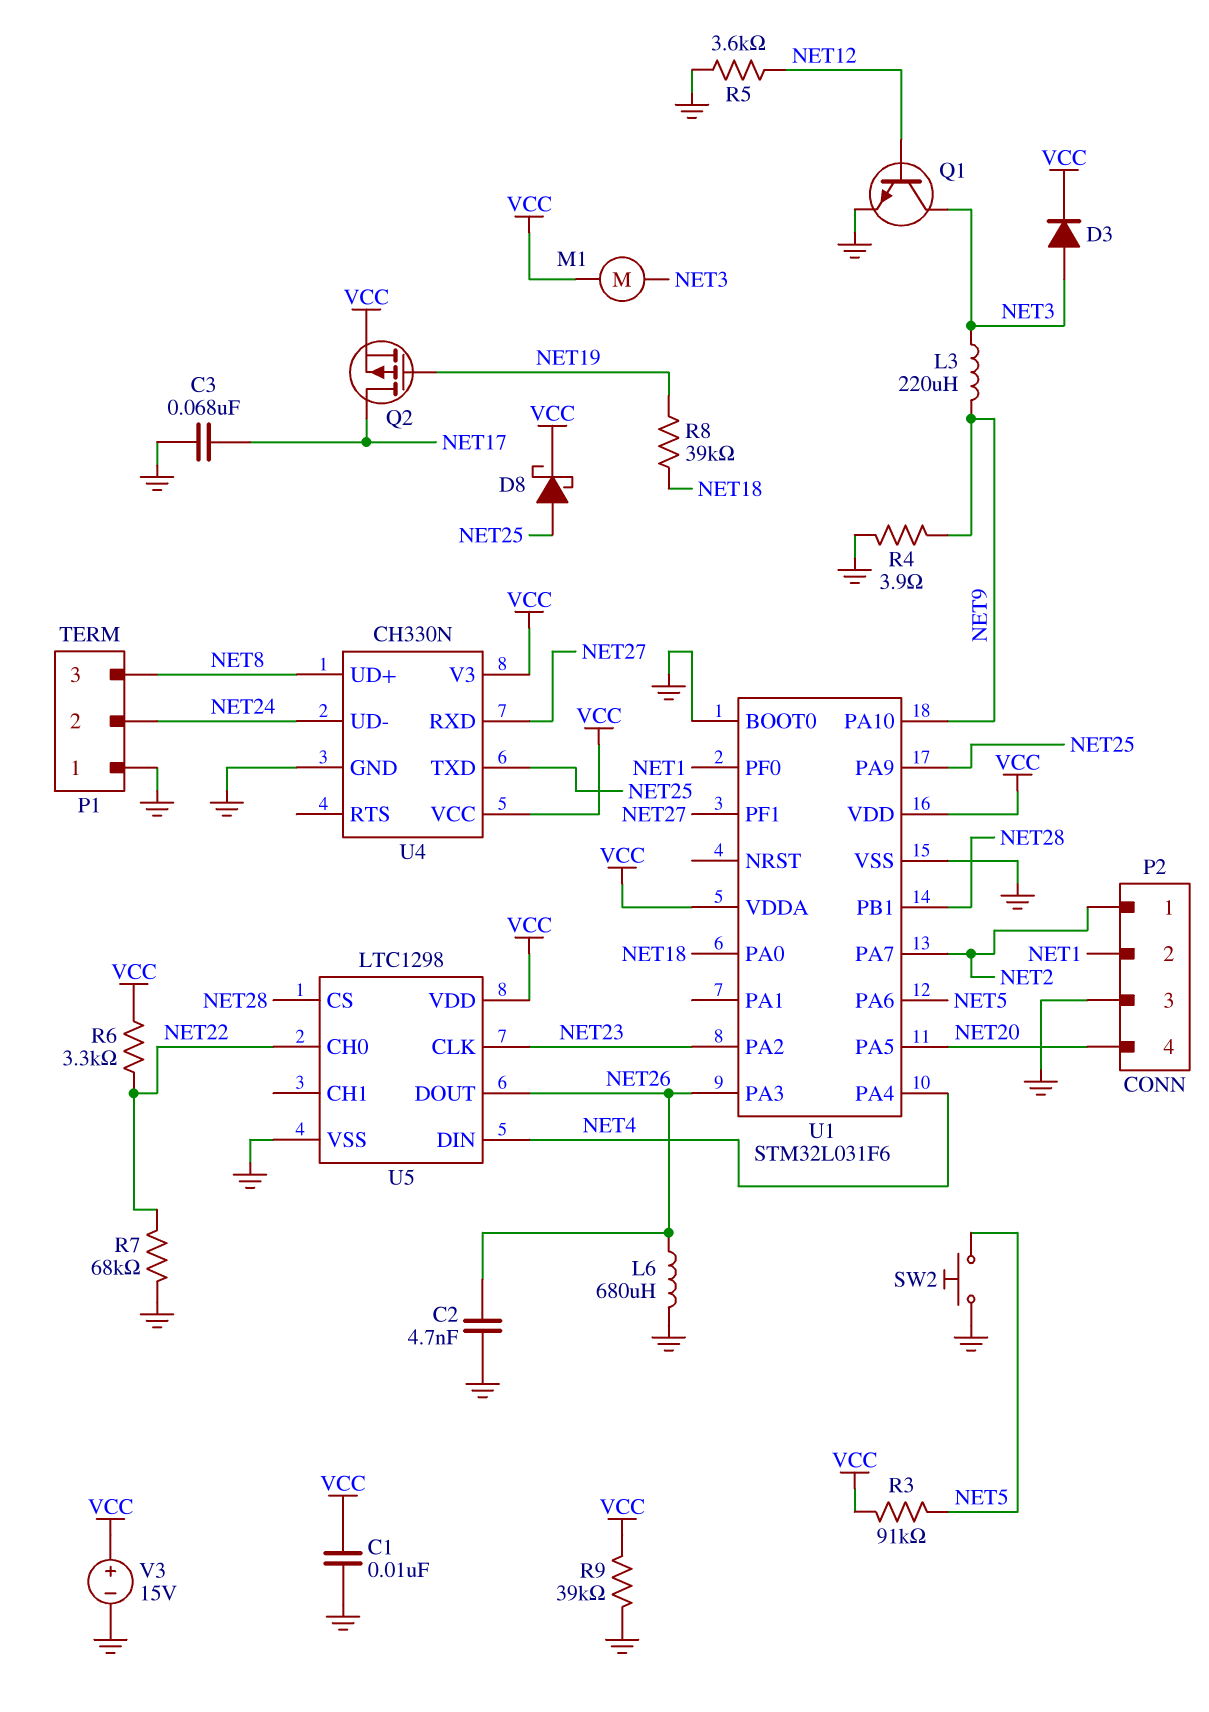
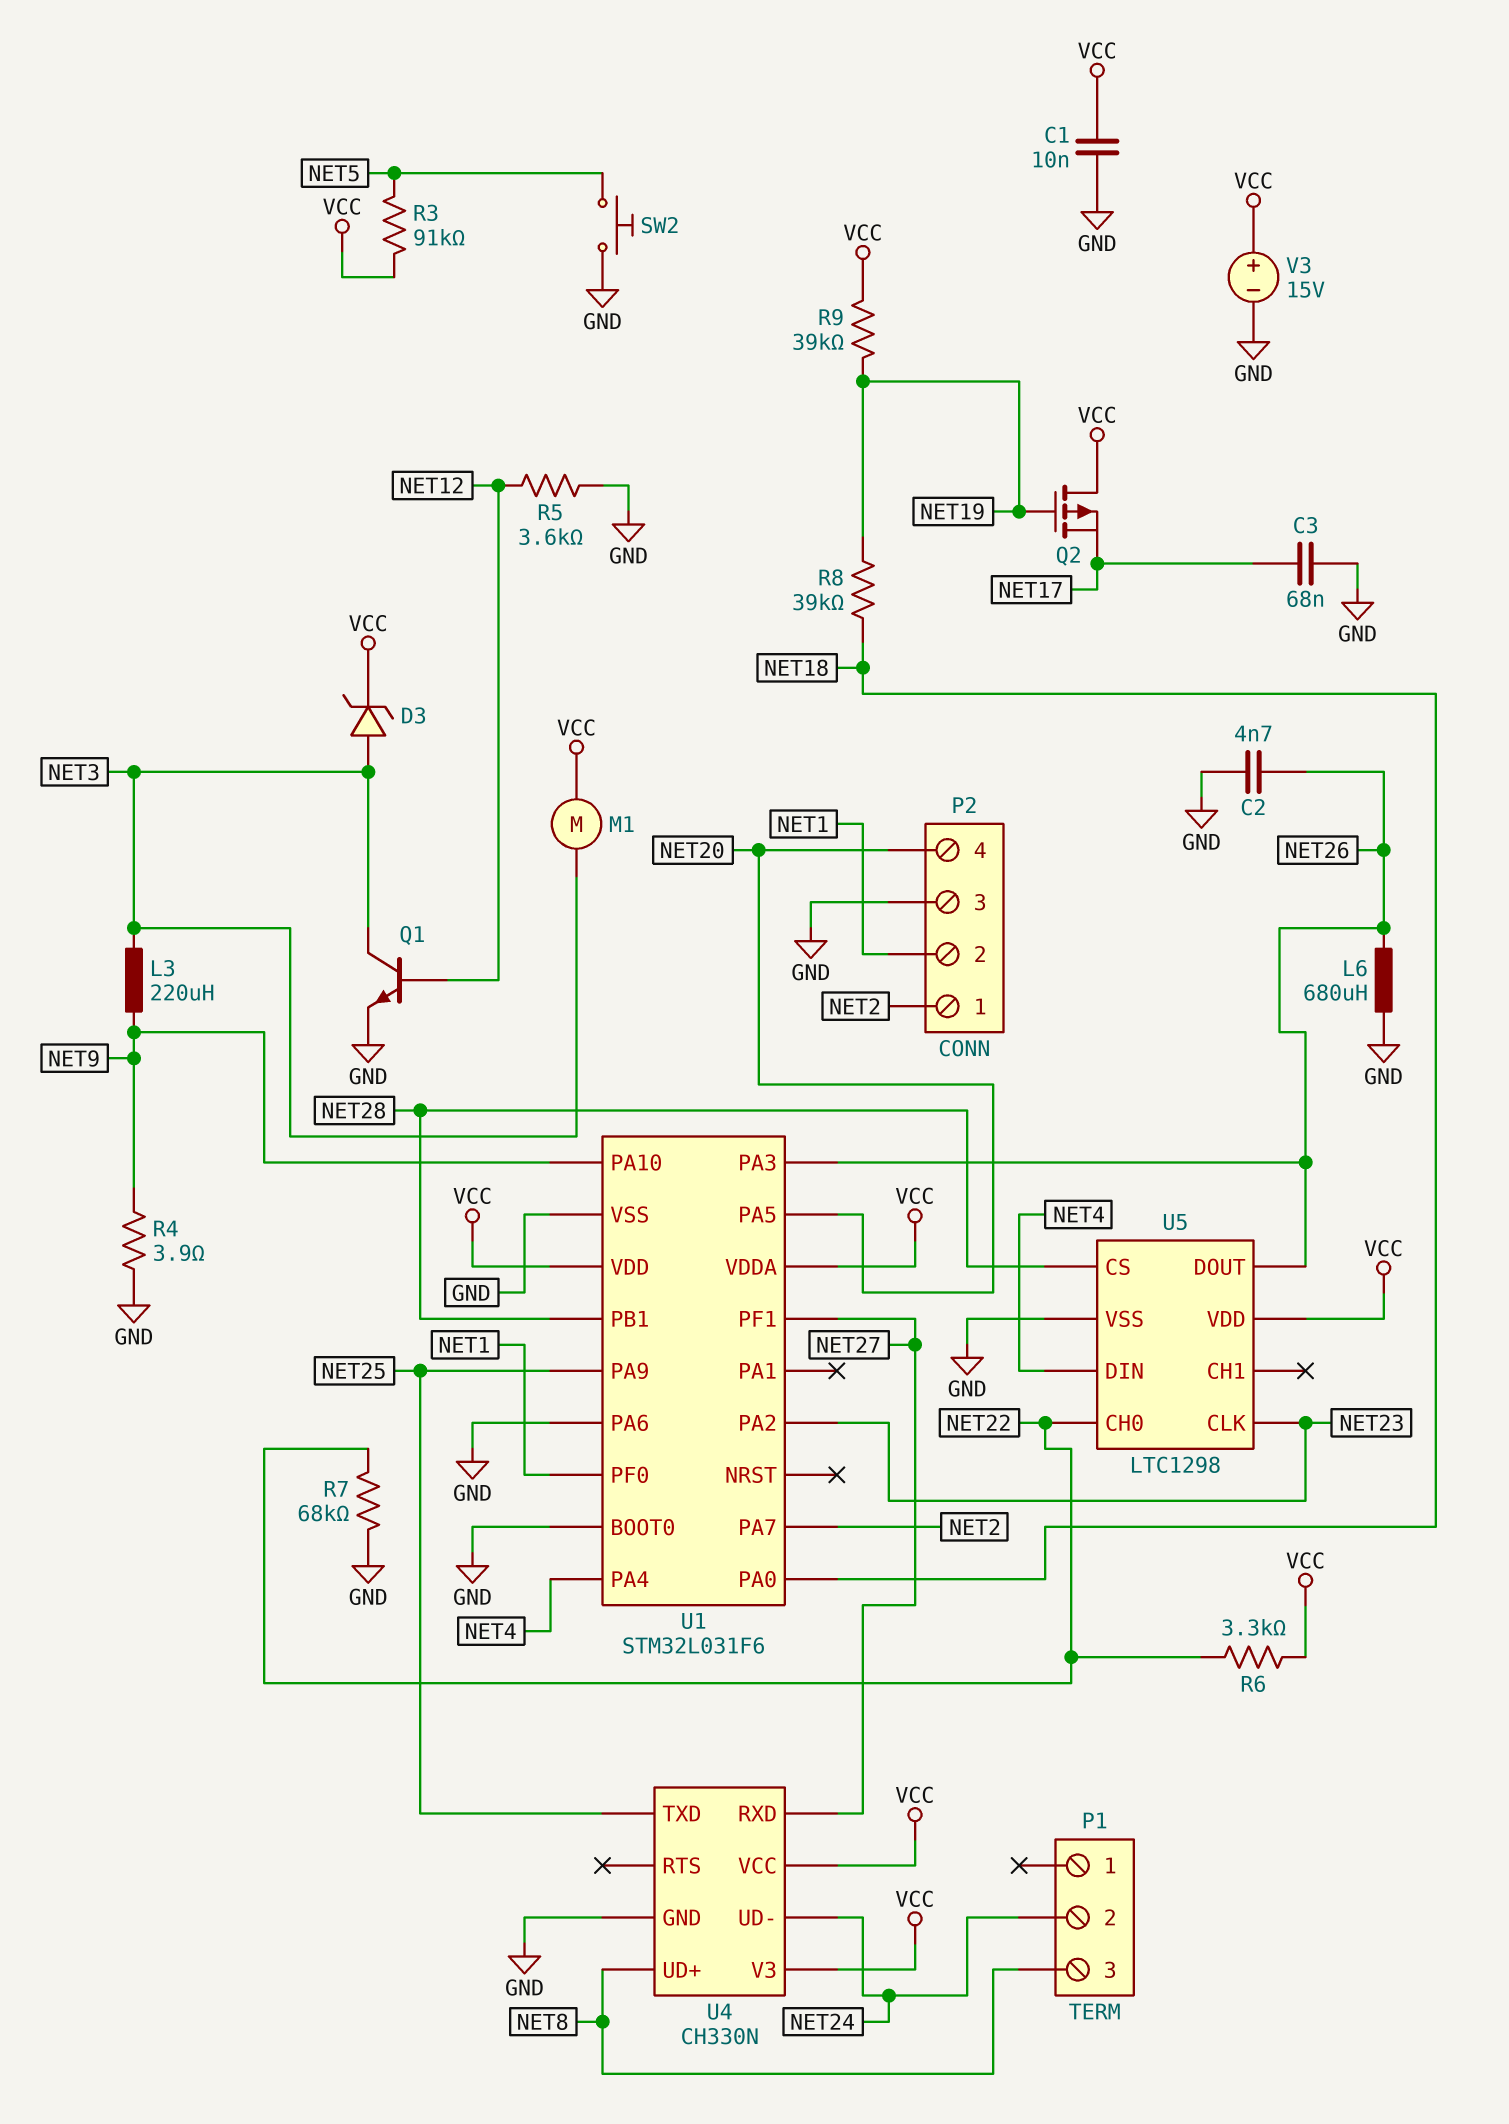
D3: diode (A NET3, K VCC) -> zener (A NET3, K VCC)
D8: schottky (A NET25, K VCC) -> none
P1 pin 1: GND -> none
Q2: PMOS (G NET19, D NET17, S VCC) -> PMOS (G NET19, D VCC, S NET17)
R9: 39k (GND, VCC) -> 39k (NET19, VCC)
U1 pin PA6: NET5 -> GND

